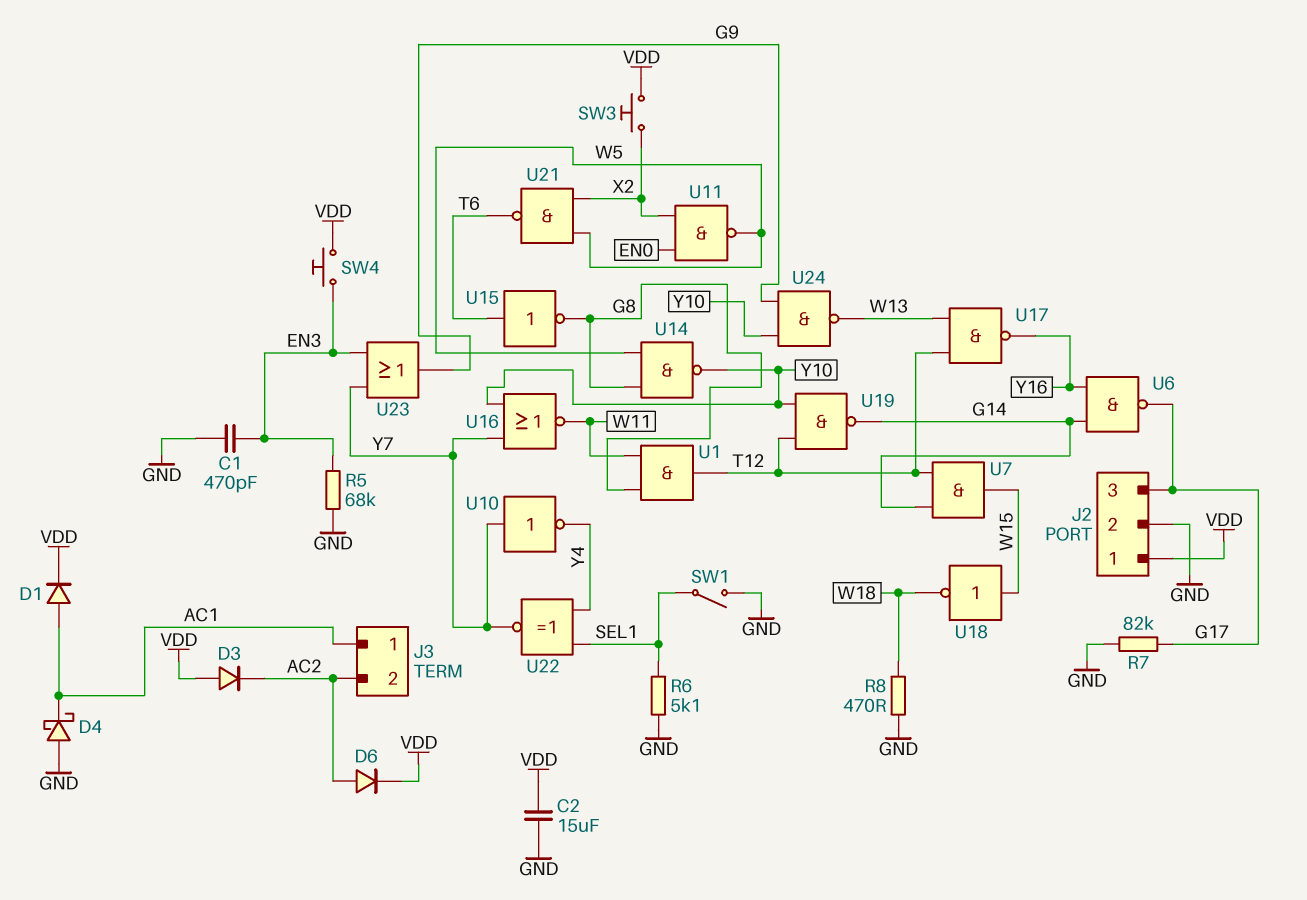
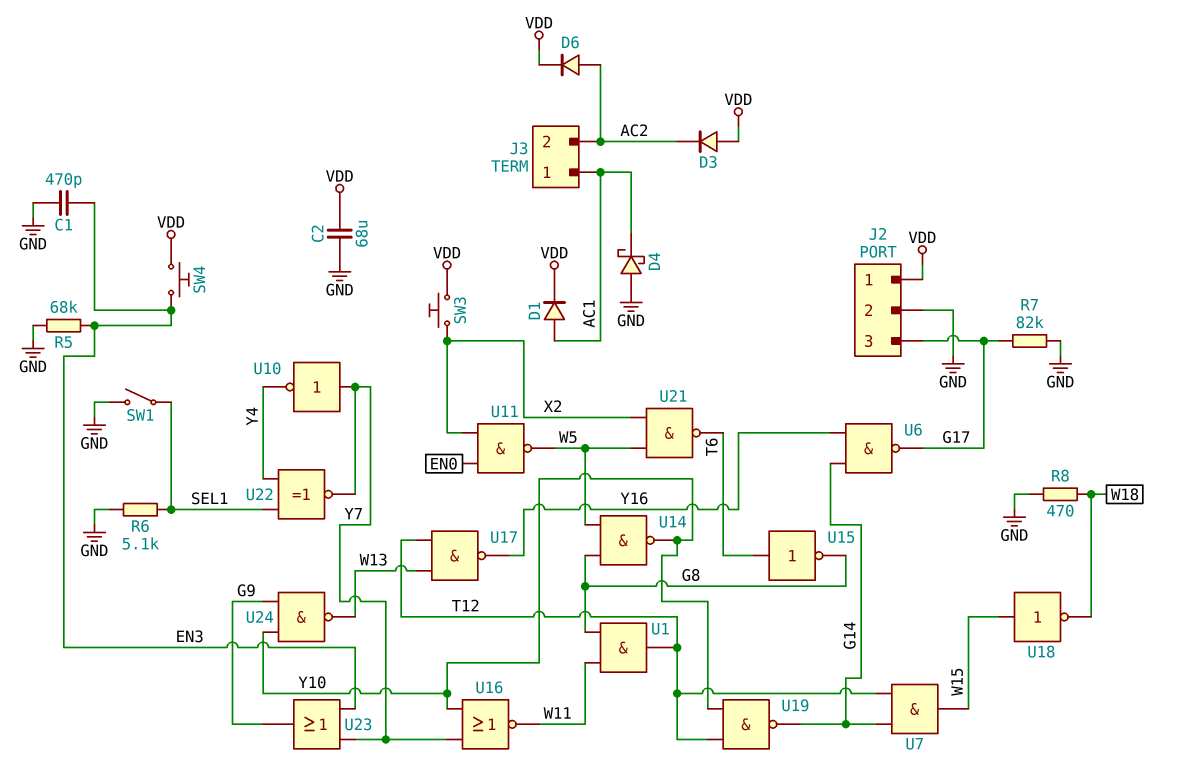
C2: 15uF (GND, VDD) -> 68uF (GND, VDD)

